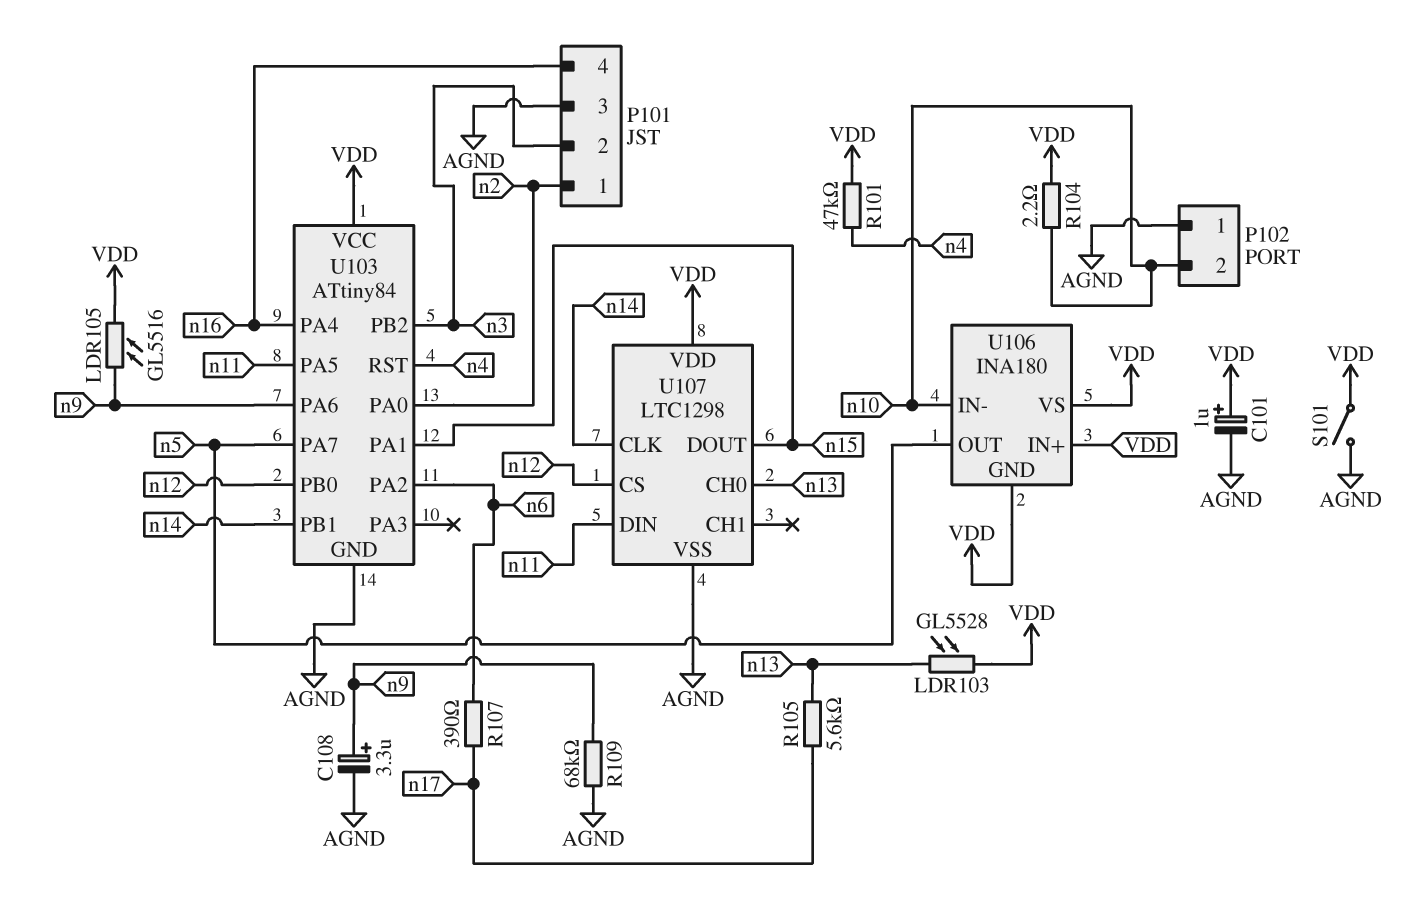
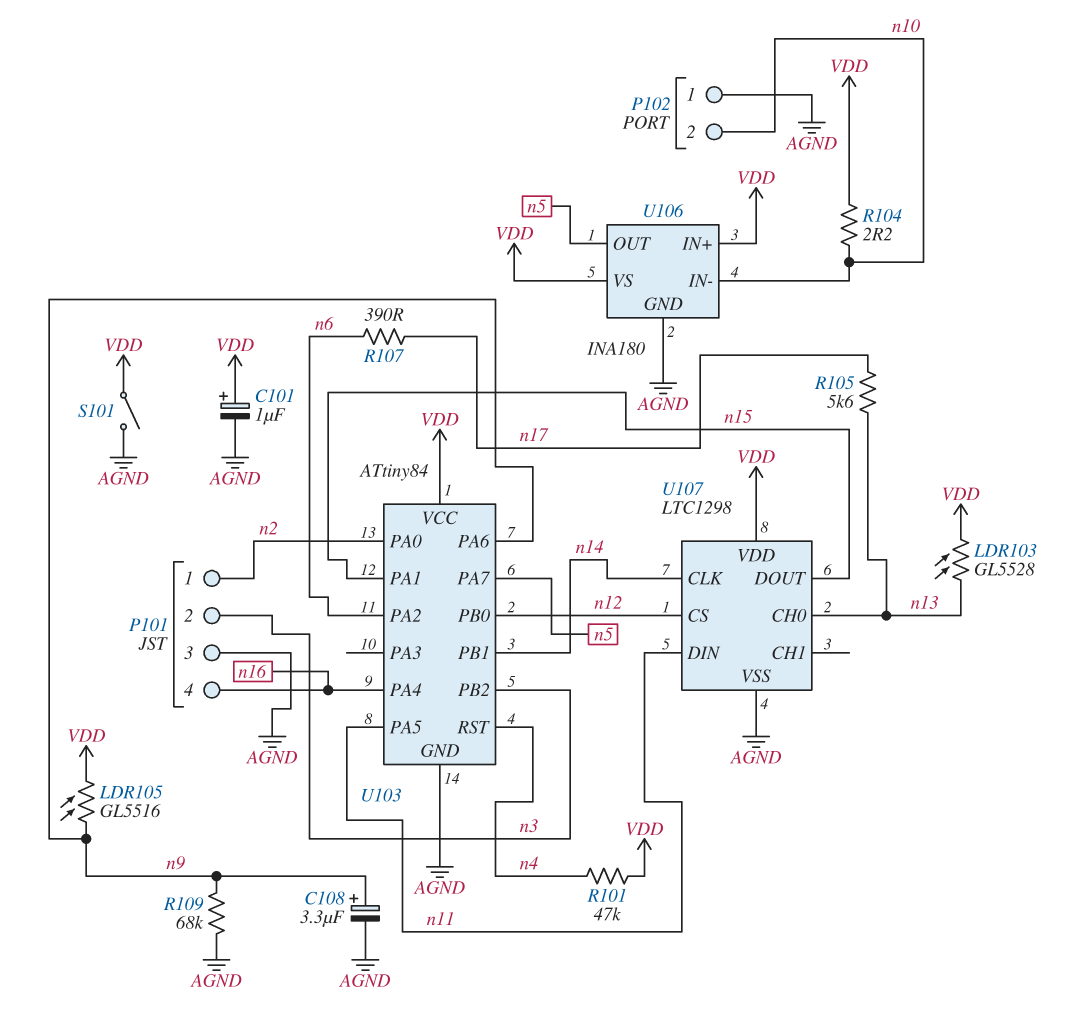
U106 pin GND: VDD -> AGND

